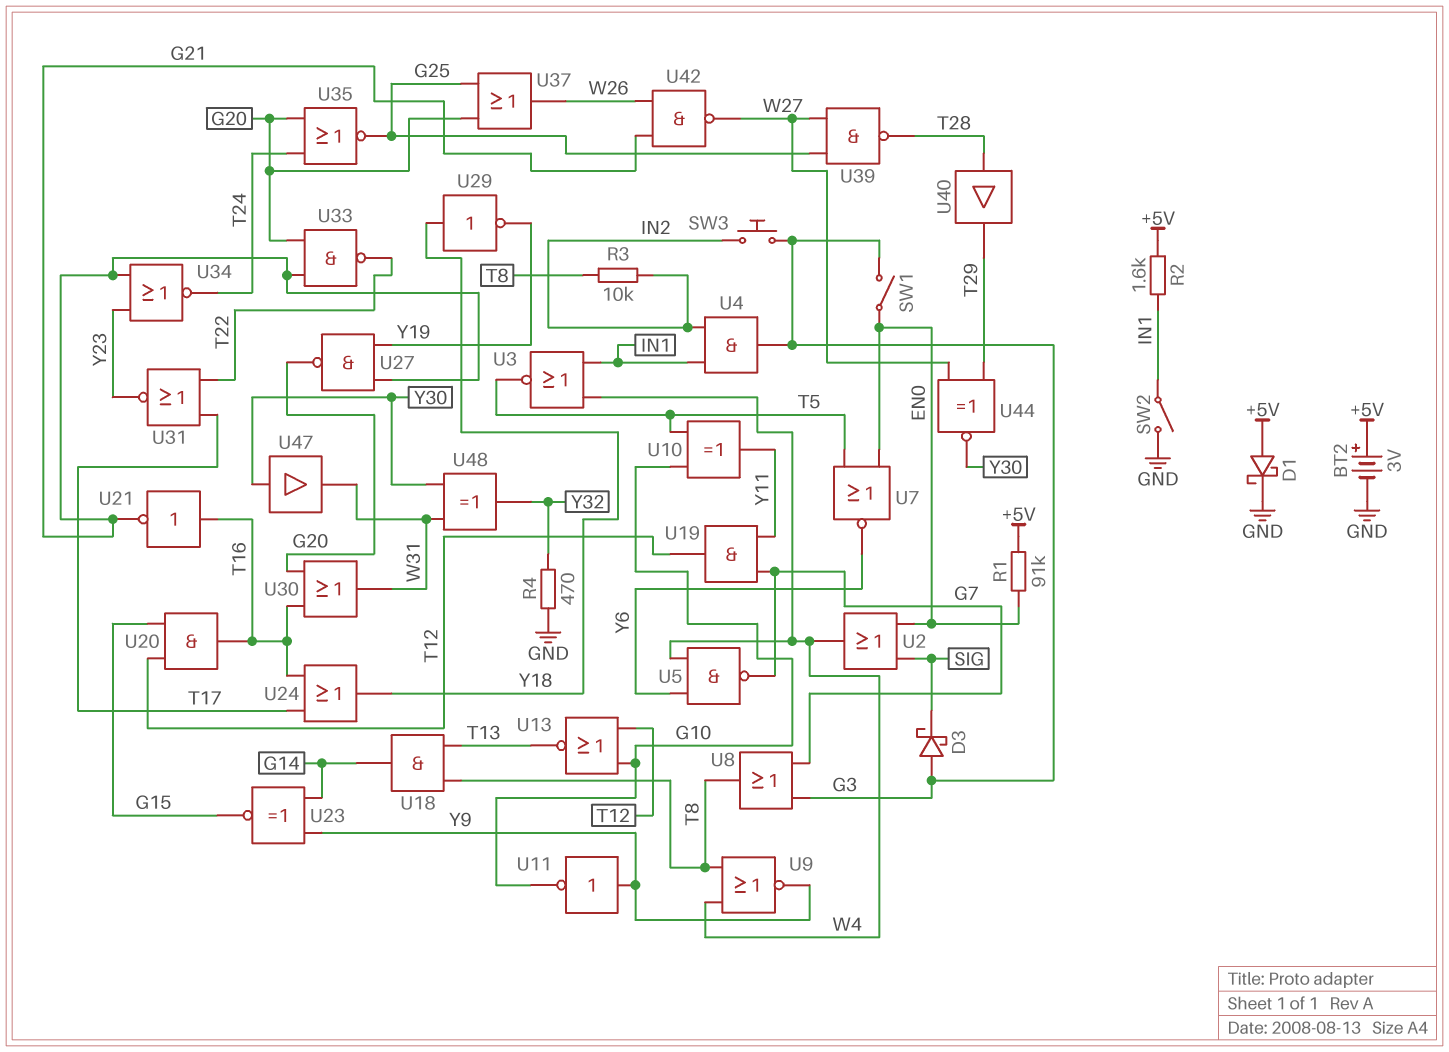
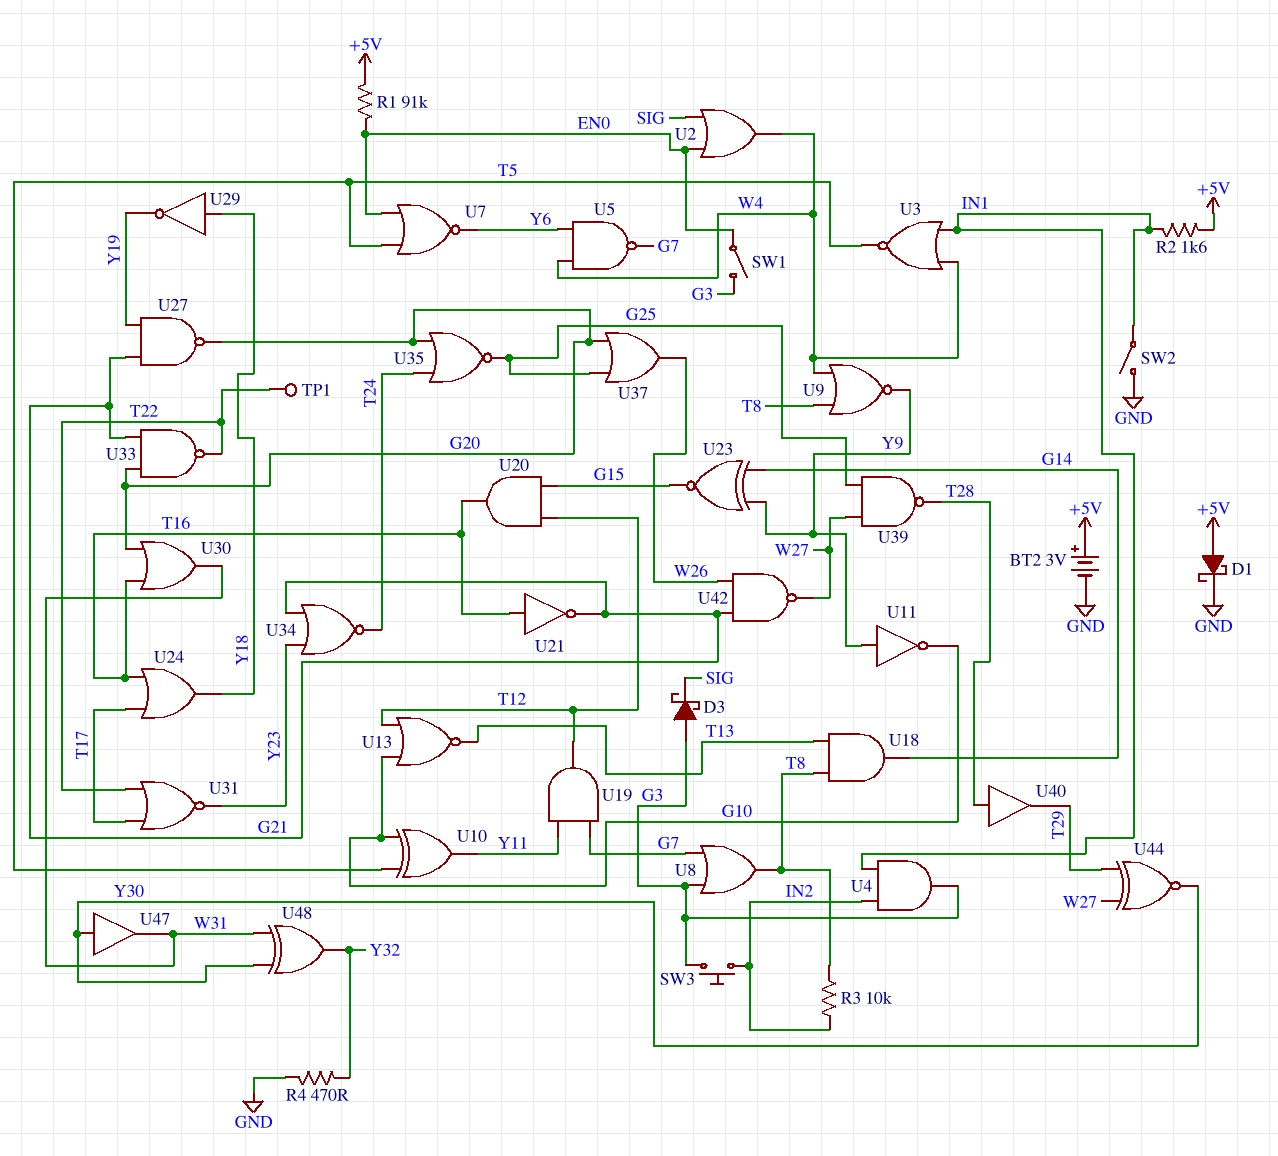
TP1: none -> test point (T22)

